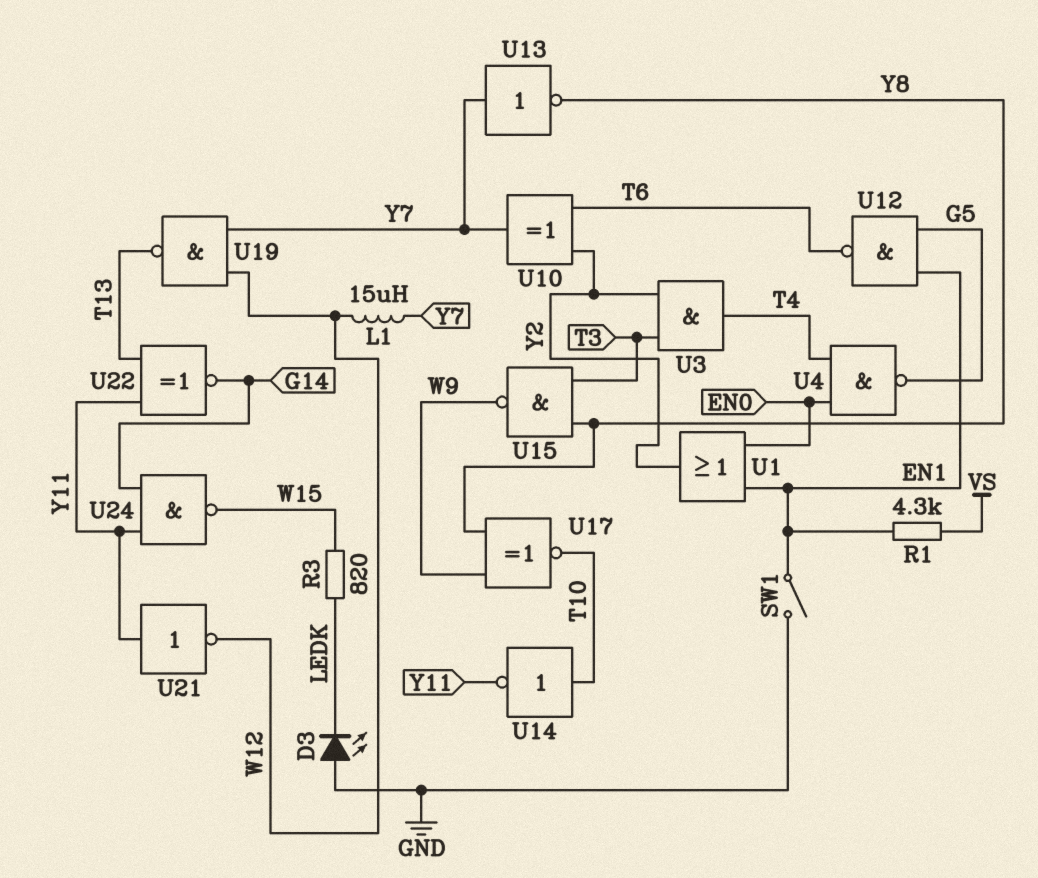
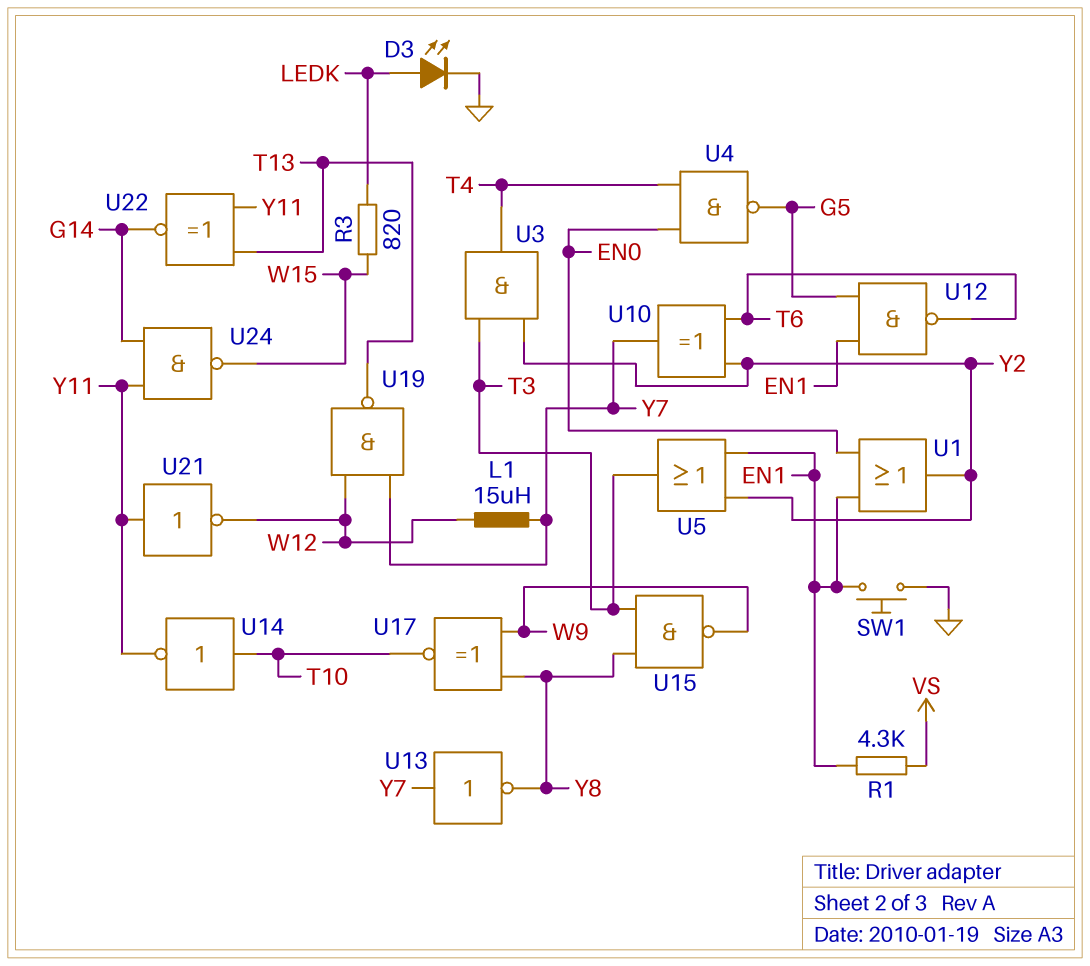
D3: LED (A GND, K LEDK) -> LED (A LEDK, K GND)
SW1: switch (EN1, GND) -> button (EN1, GND)
U5: none -> OR (in EN1, in Y2, out T3)

